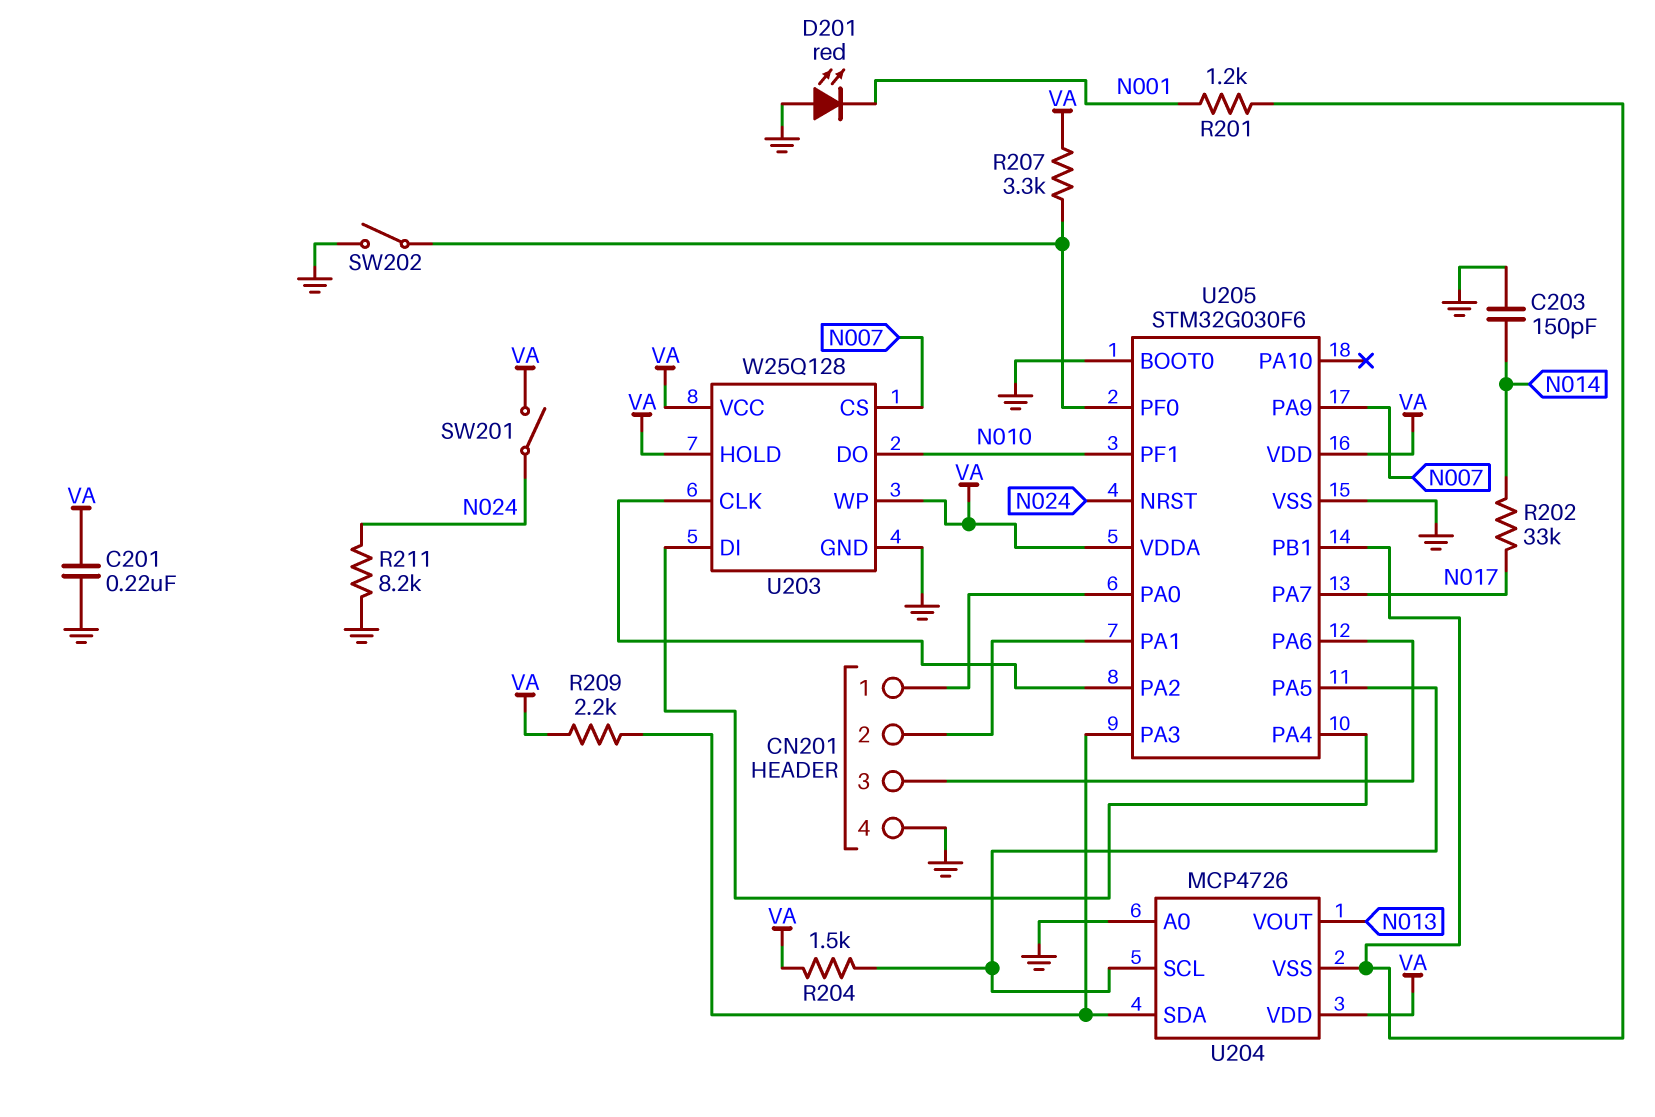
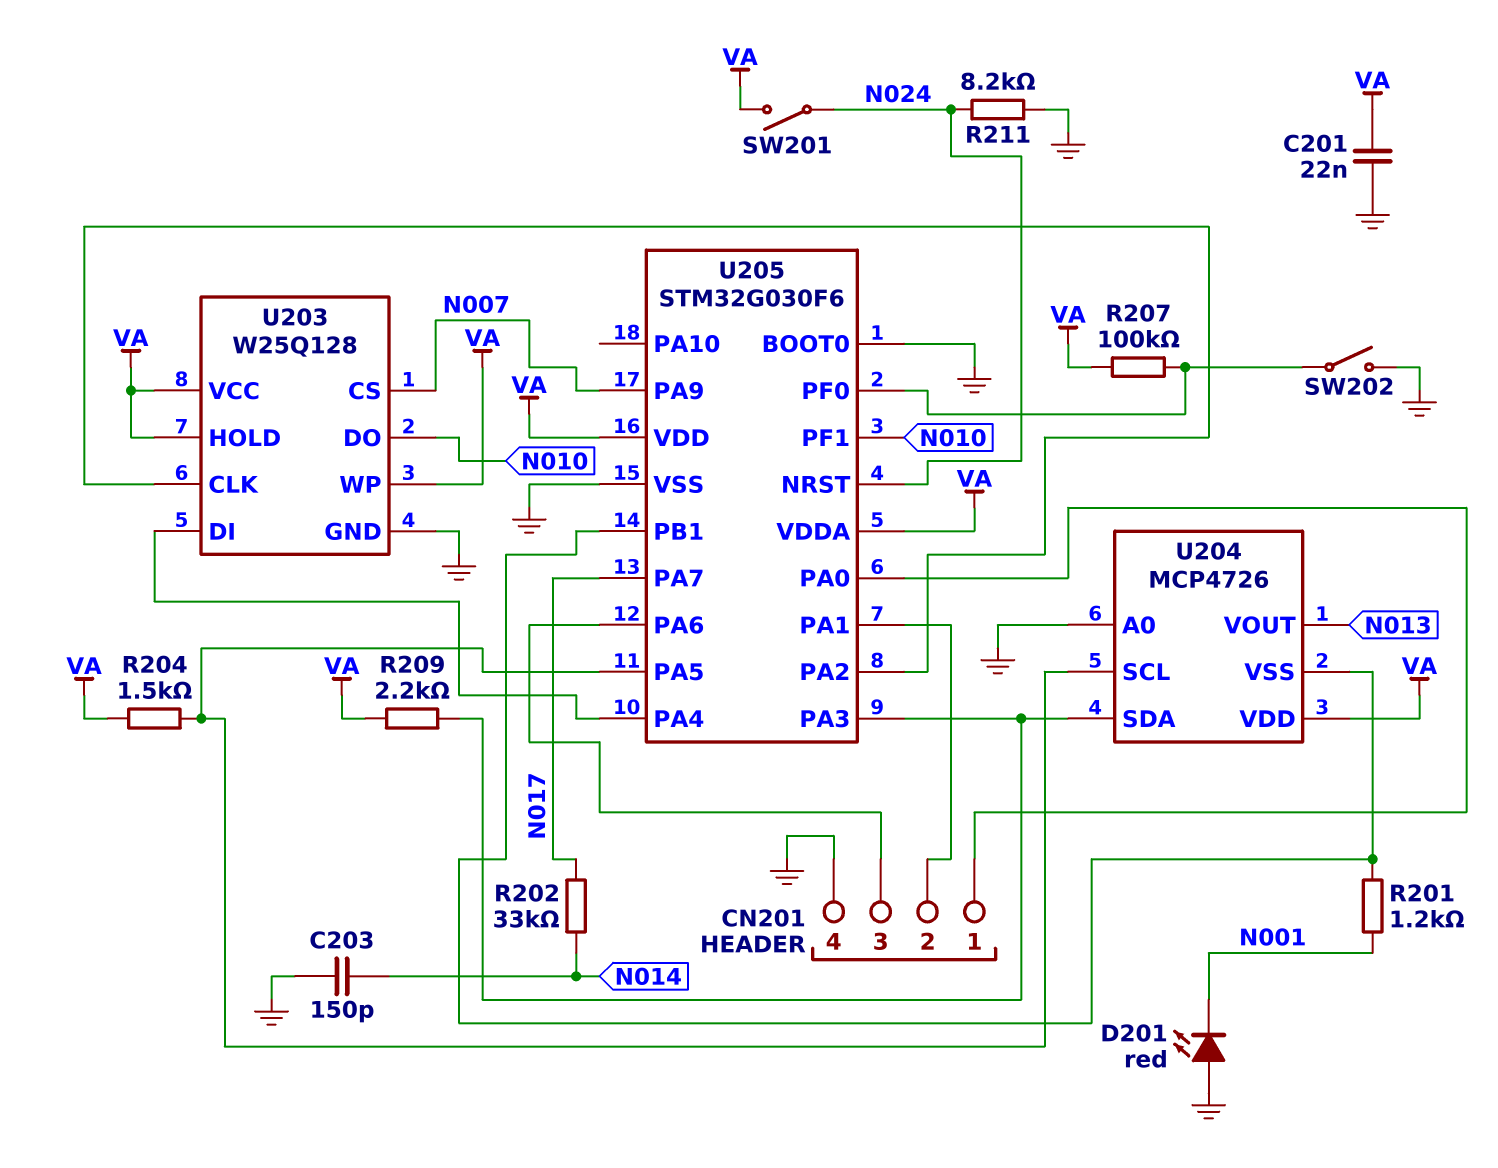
C201: 220nF (GND, VA) -> 22nF (GND, VA)
R207: 3.3k (U205/PF0, VA) -> 100k (U205/PF0, VA)

